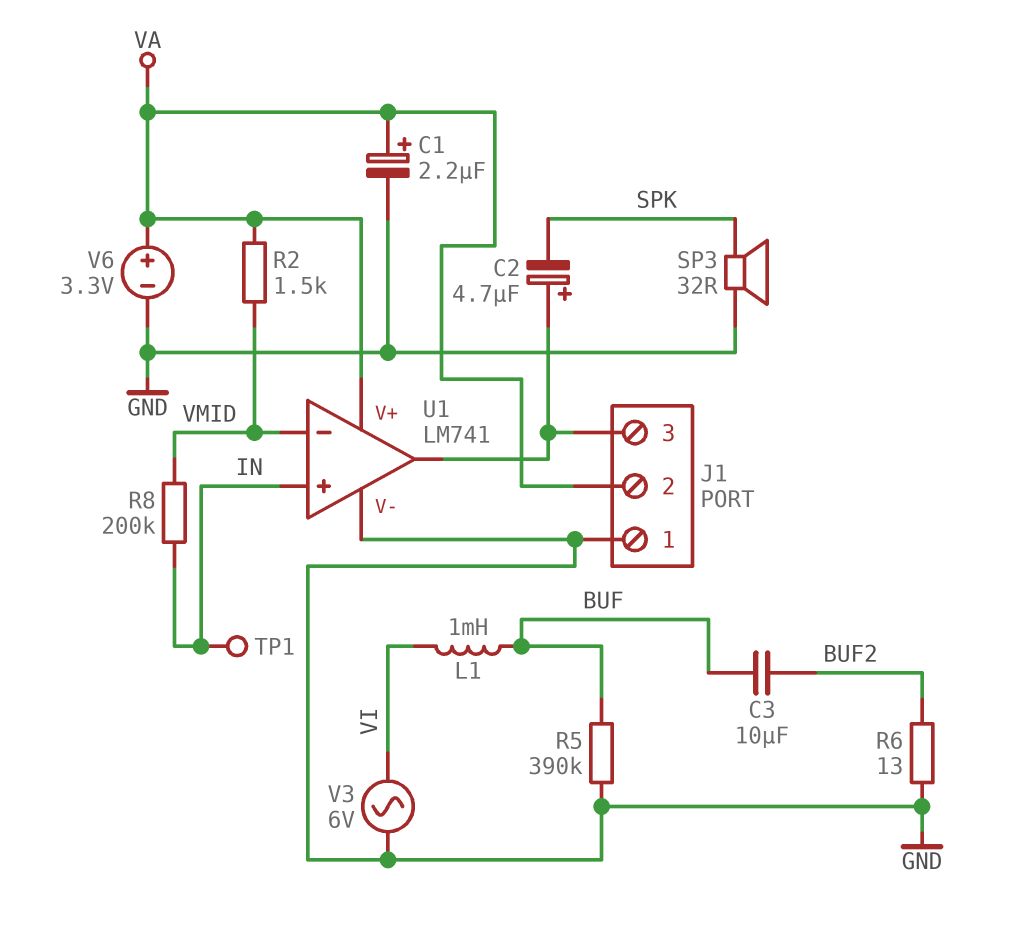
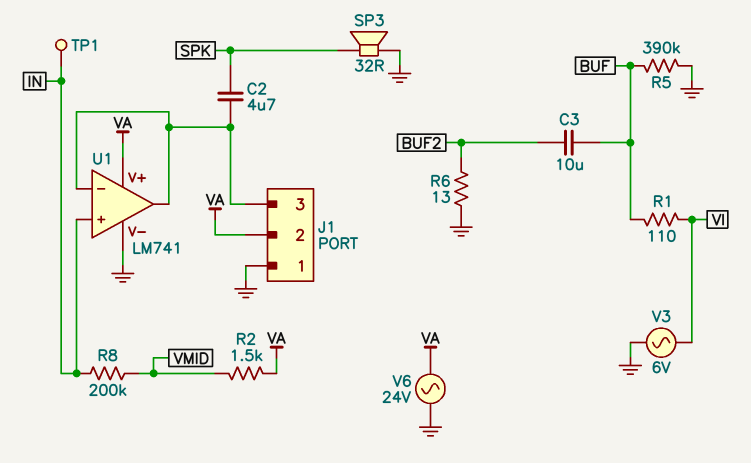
C1: 2.2uF (plus VA, minus GND) -> none
C2: 4.7uF (plus J1/3, minus SPK) -> 4.7uF (J1/3, SPK)
L1: 1mH (BUF, VI) -> none
R1: none -> 110 (BUF, VI)
U1 pin in-: VMID -> J1/3
V6: 3.3V (plus VA, minus GND) -> AC 24V (GND, VA)

